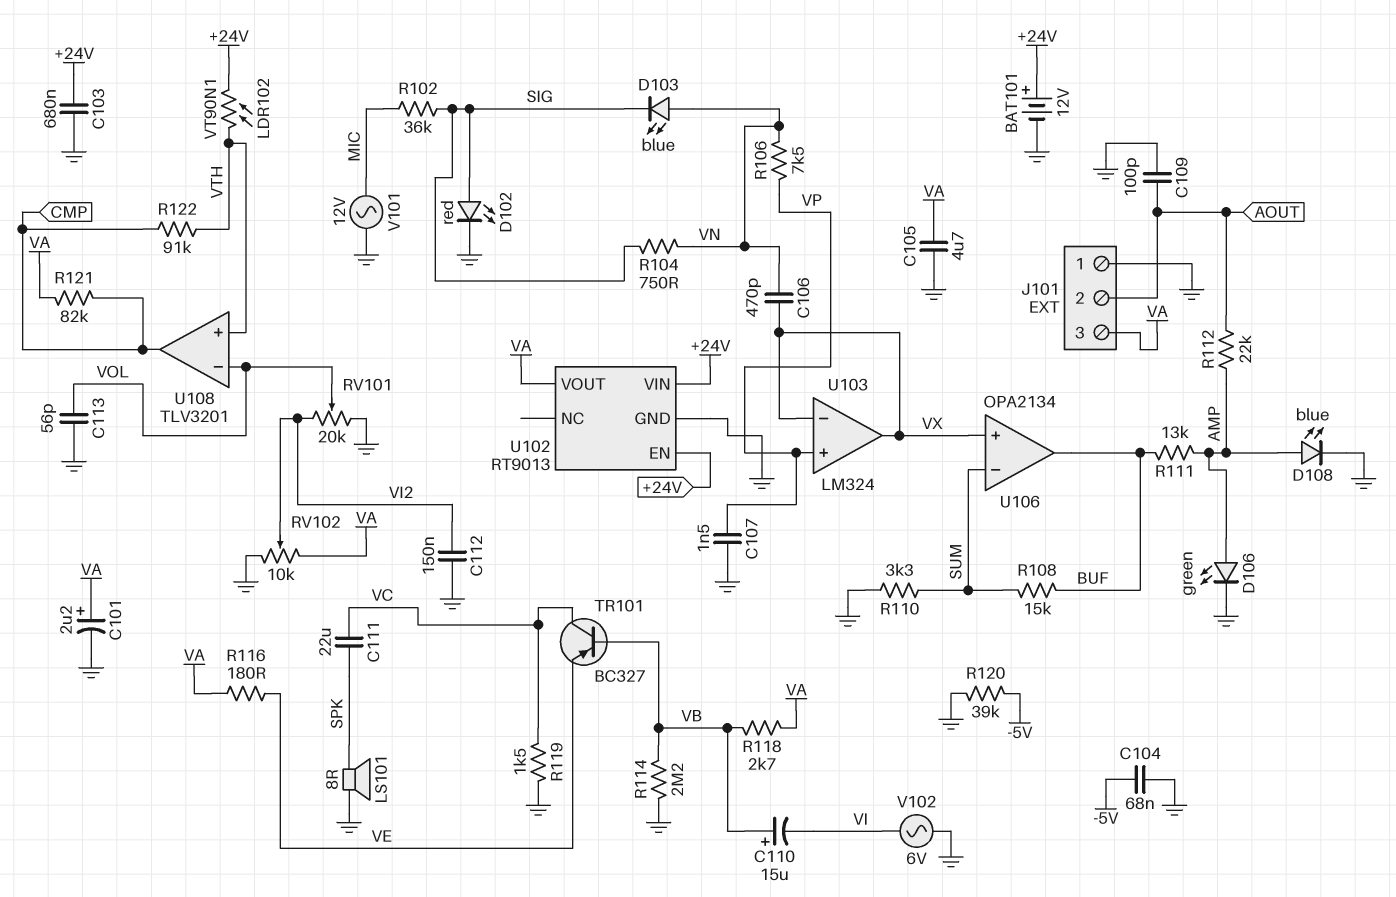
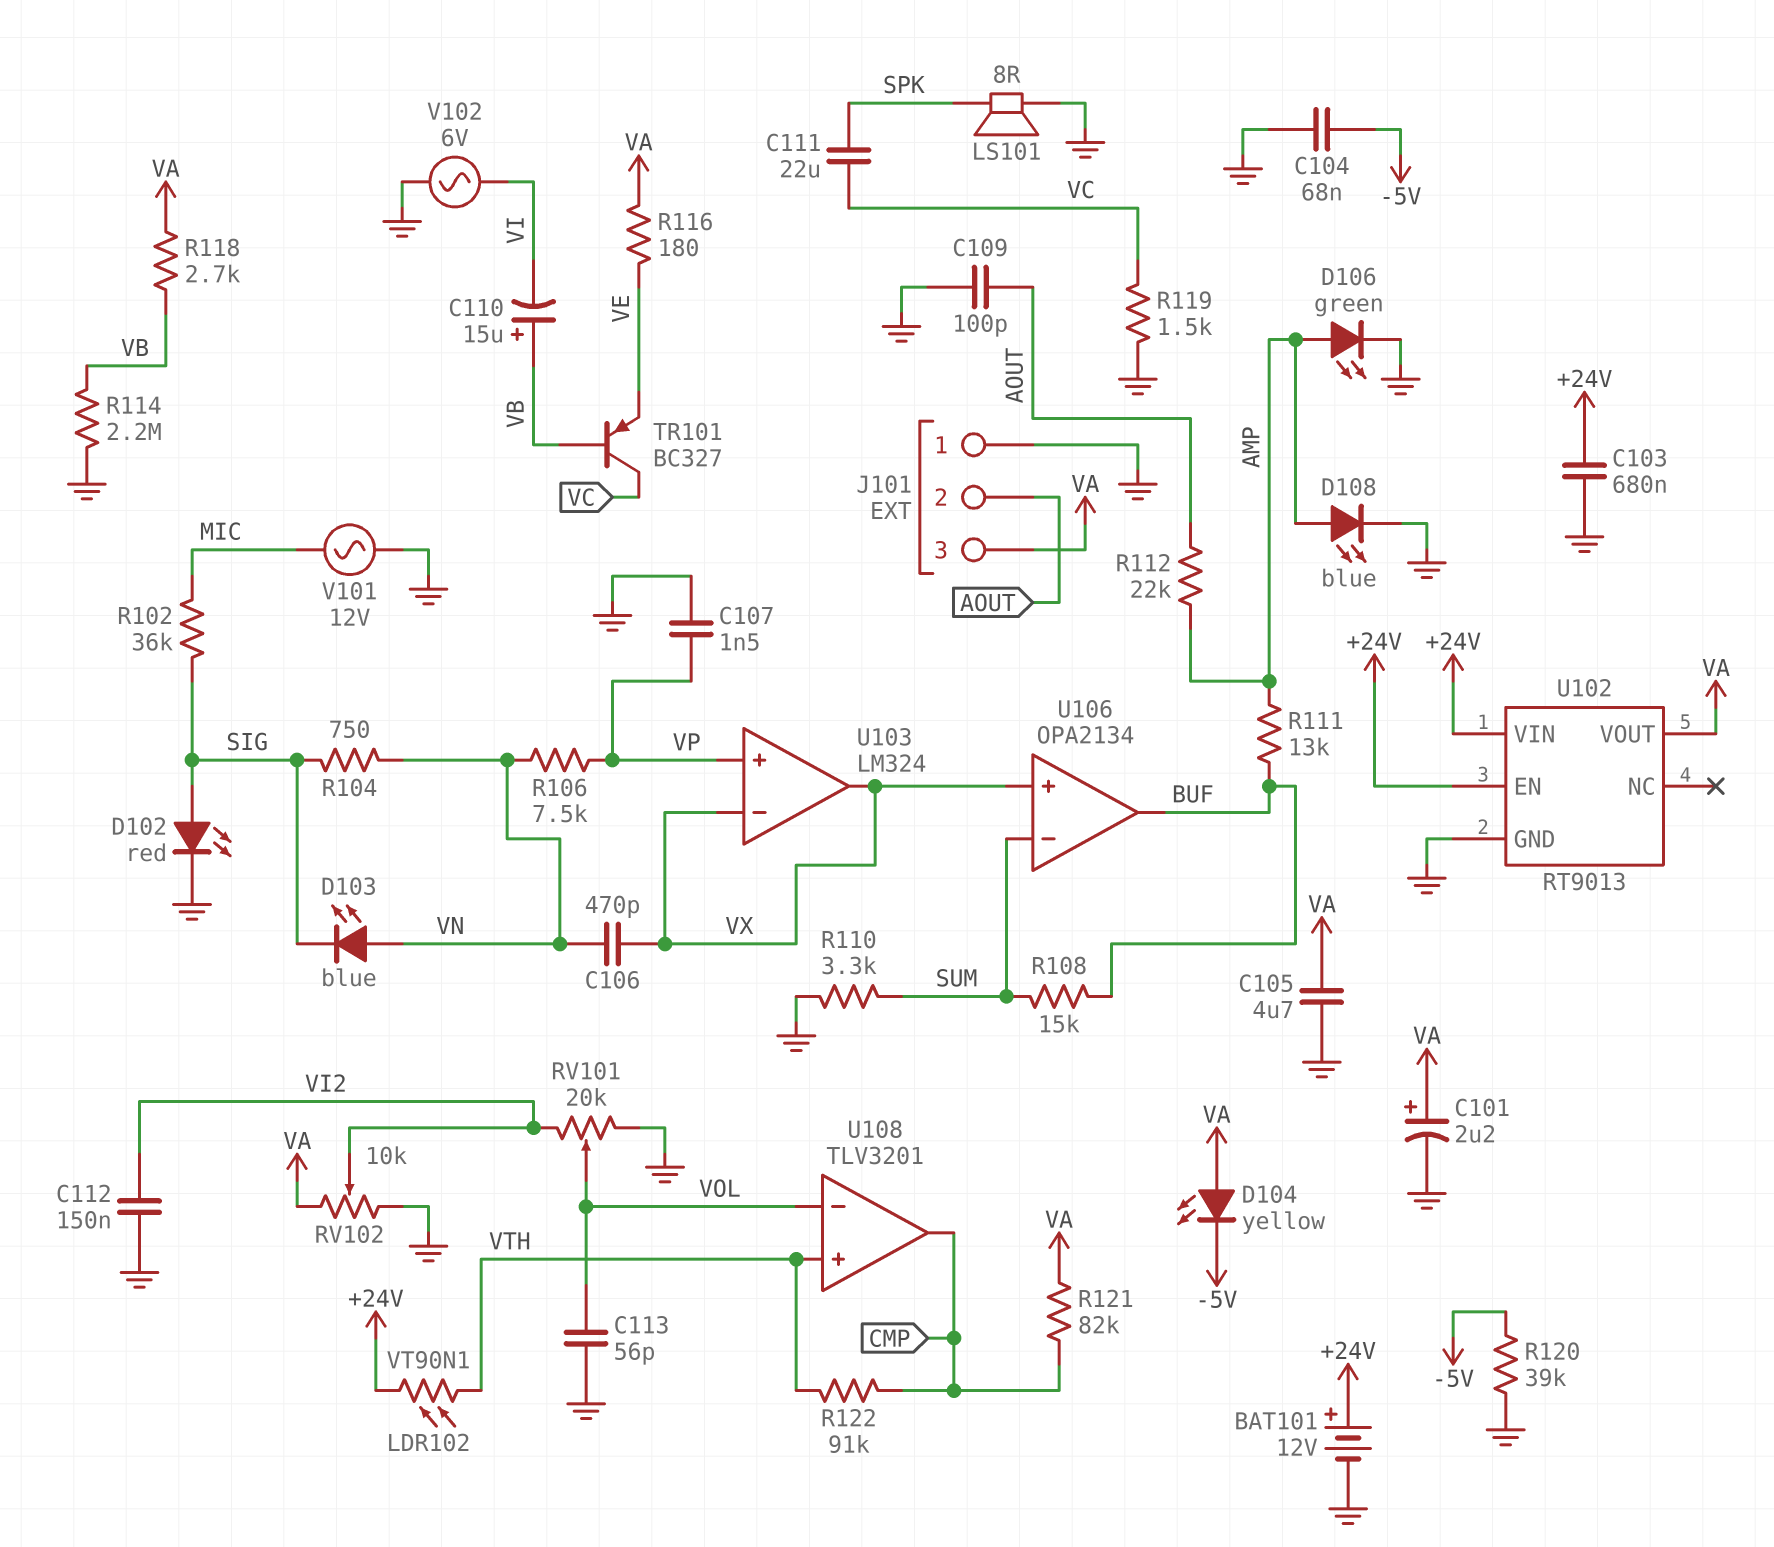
D104: none -> LED yellow (A VA, K -5V)

